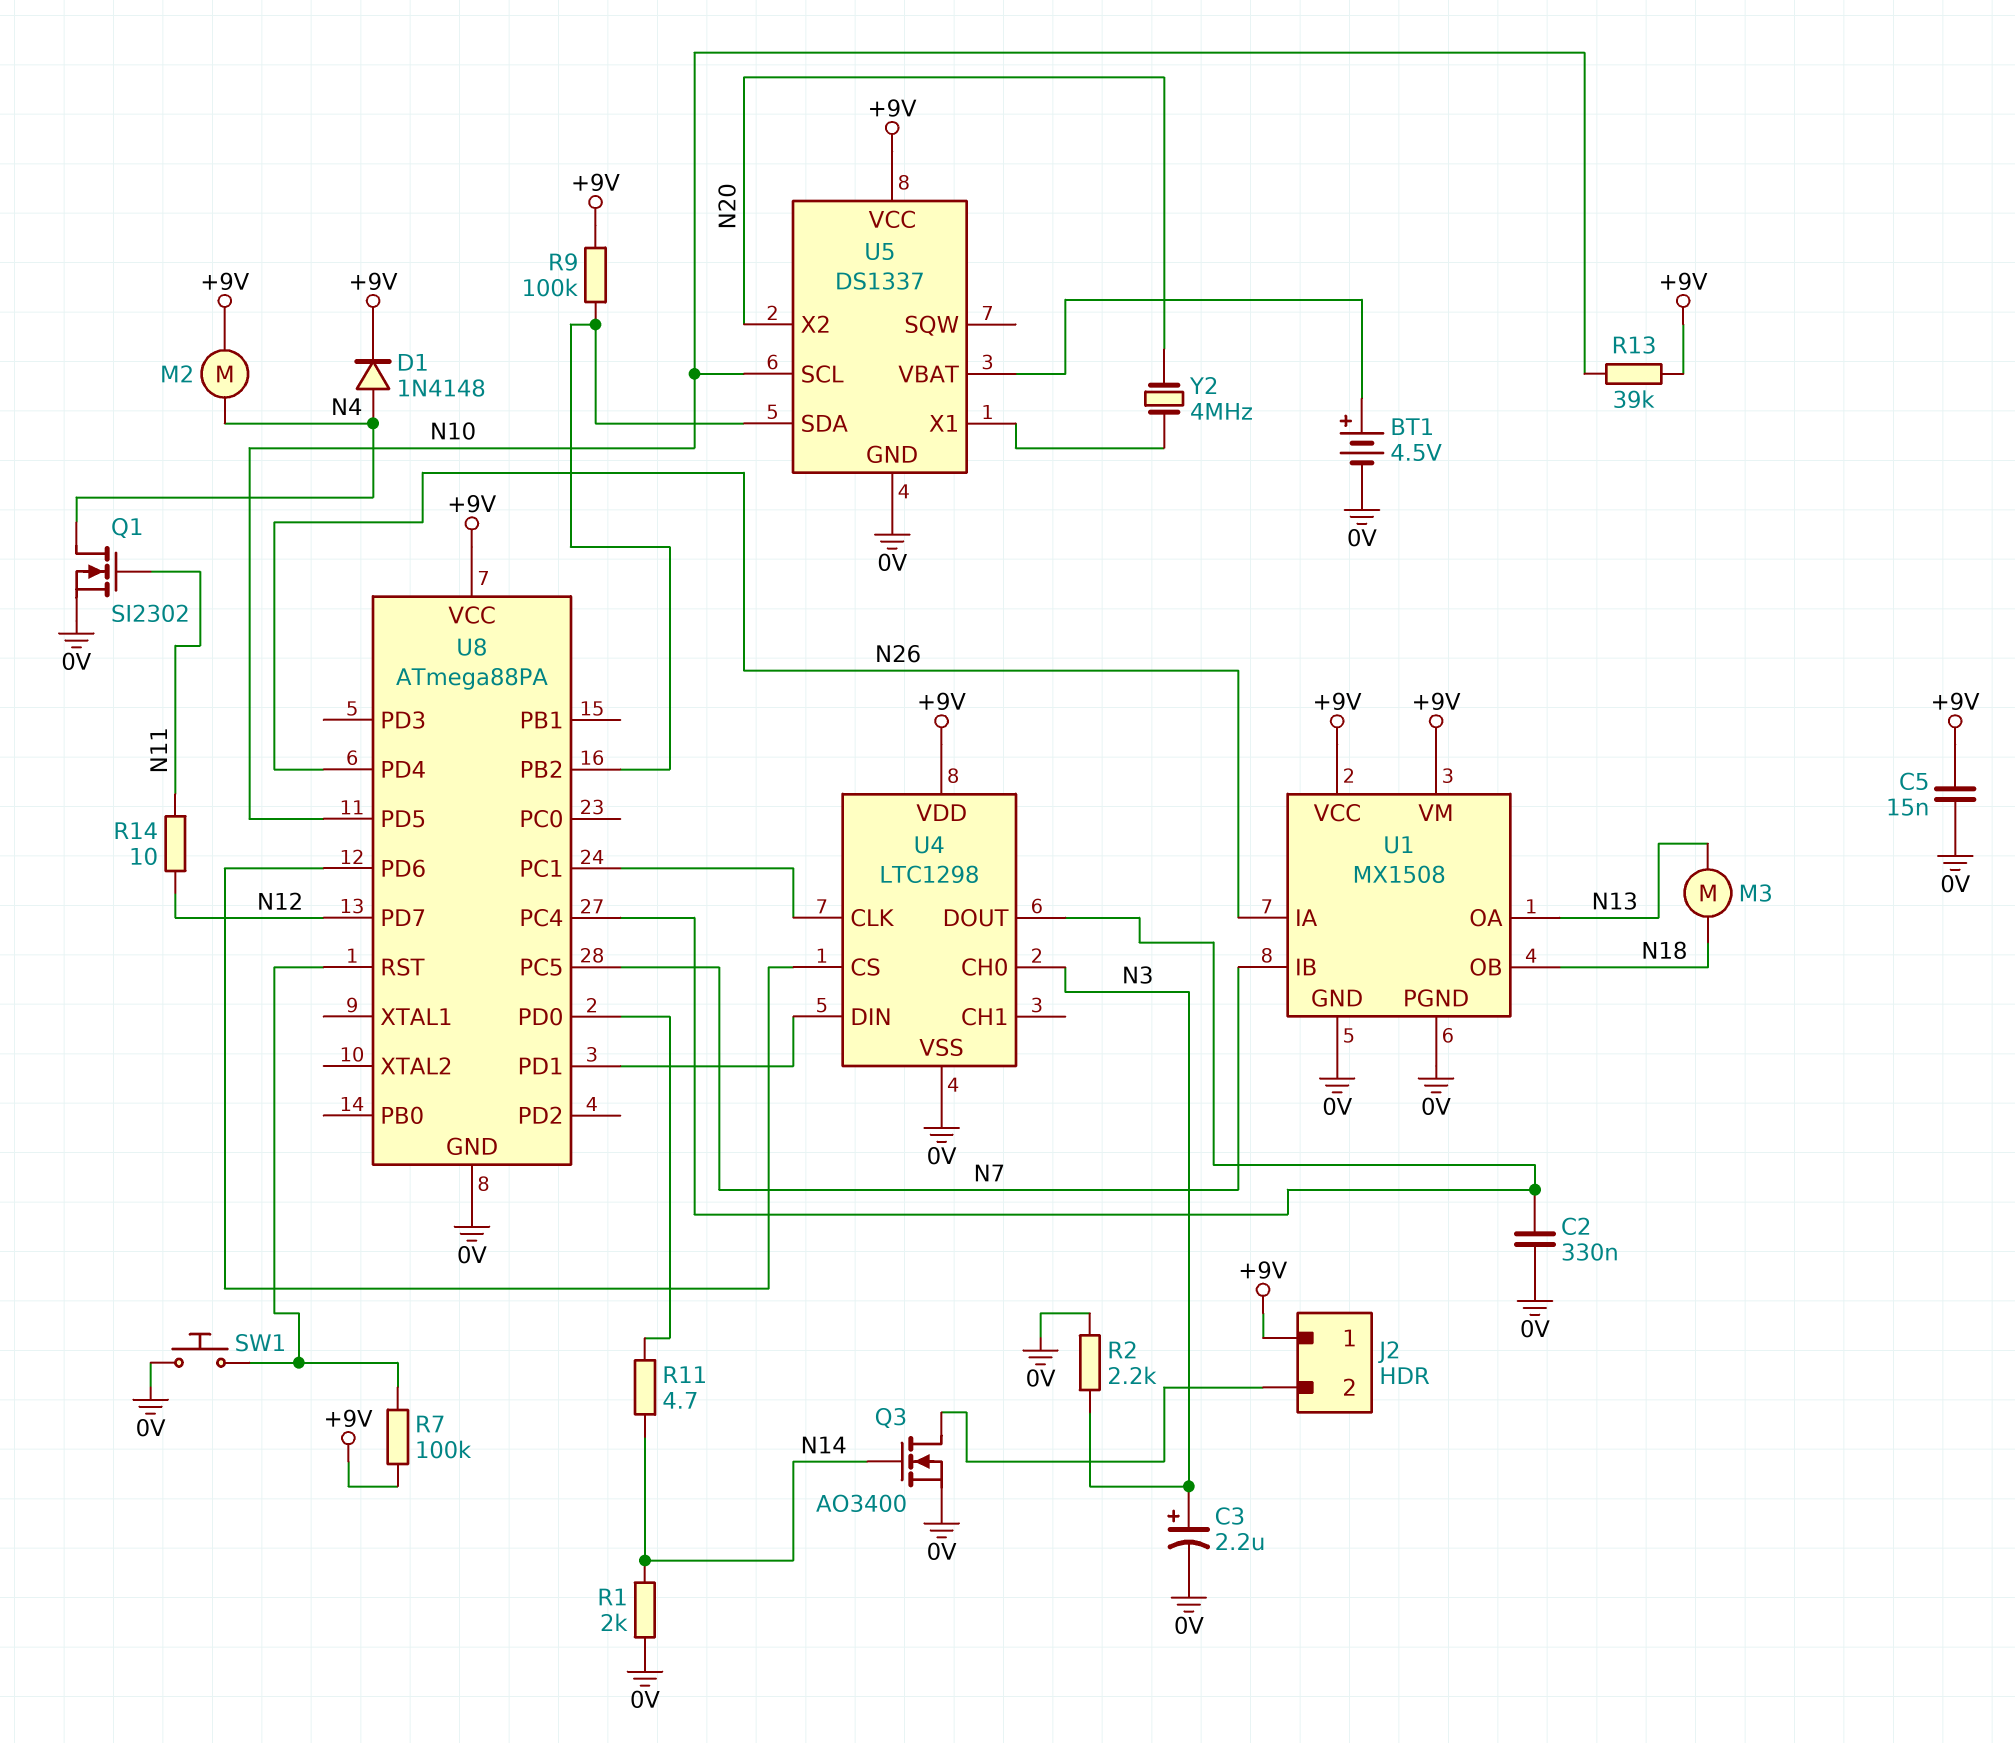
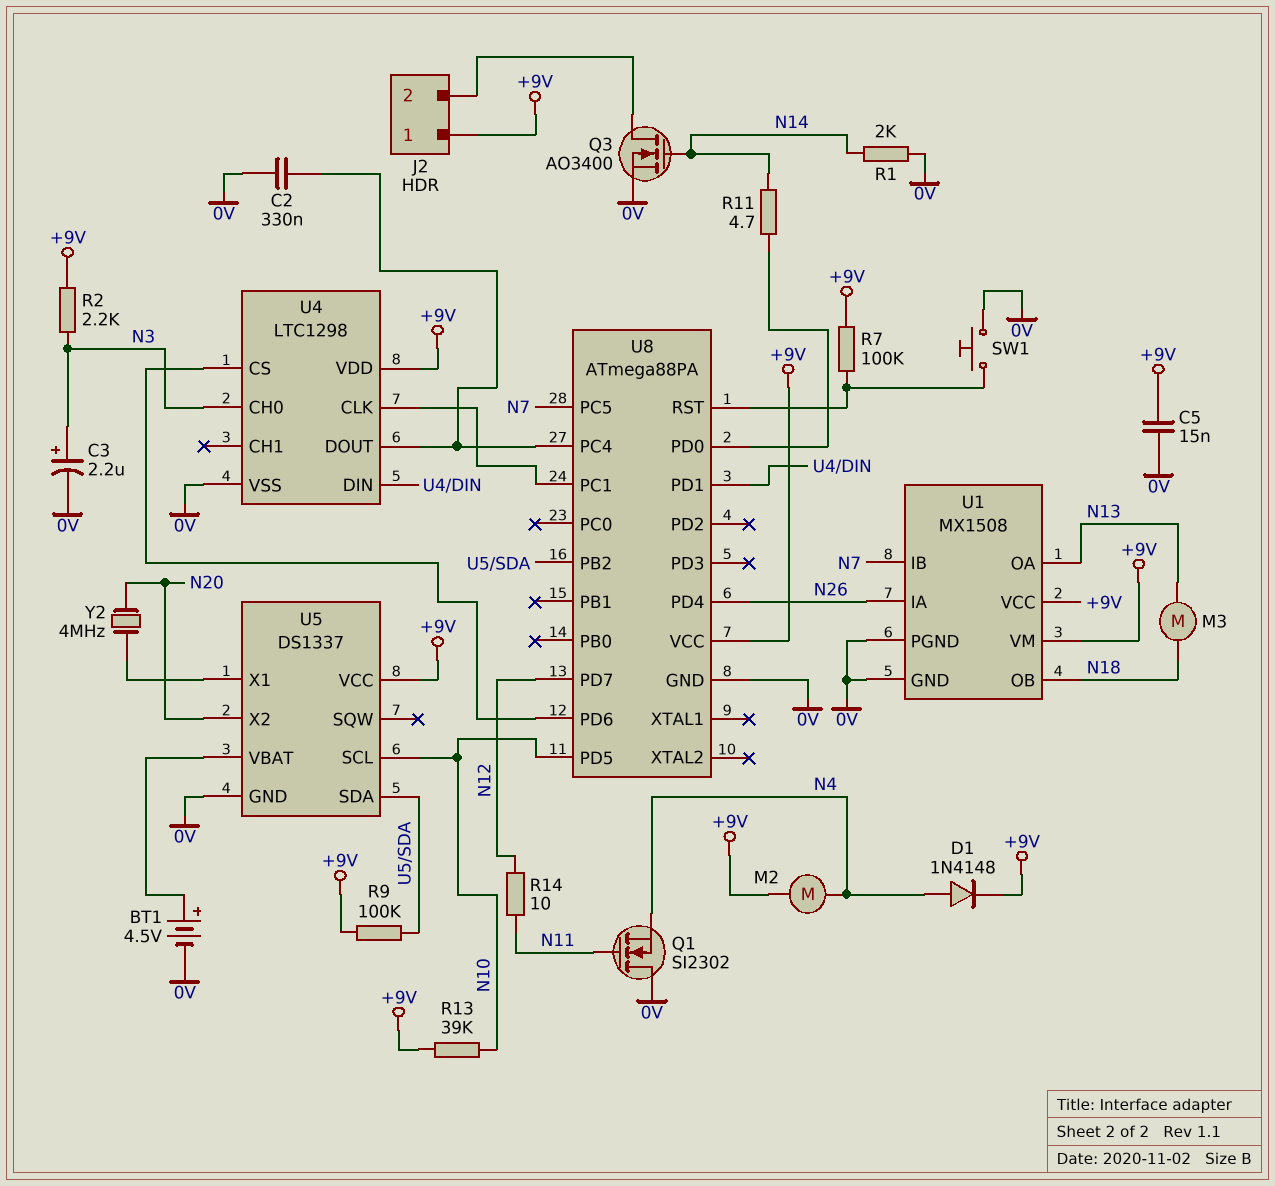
Q1: NMOS SI2302 (G N11, D N4, S 0V) -> NMOS SI2302 (G N11, D 0V, S N4)
R2: 2.2k (0V, N3) -> 2.2k (+9V, N3)

